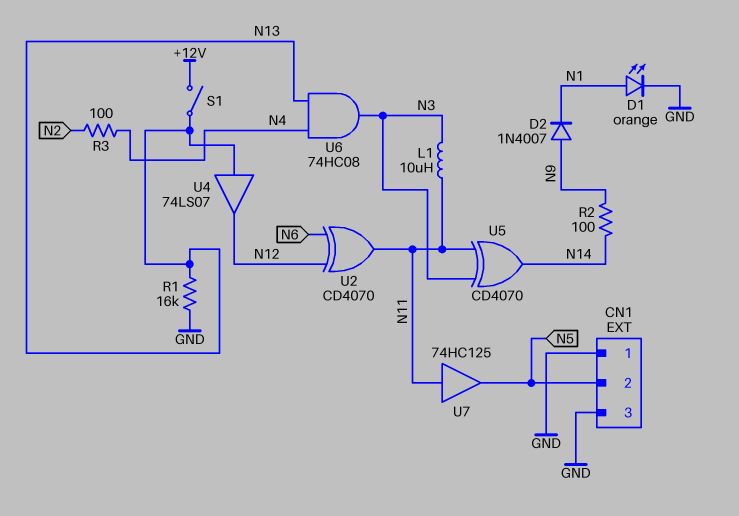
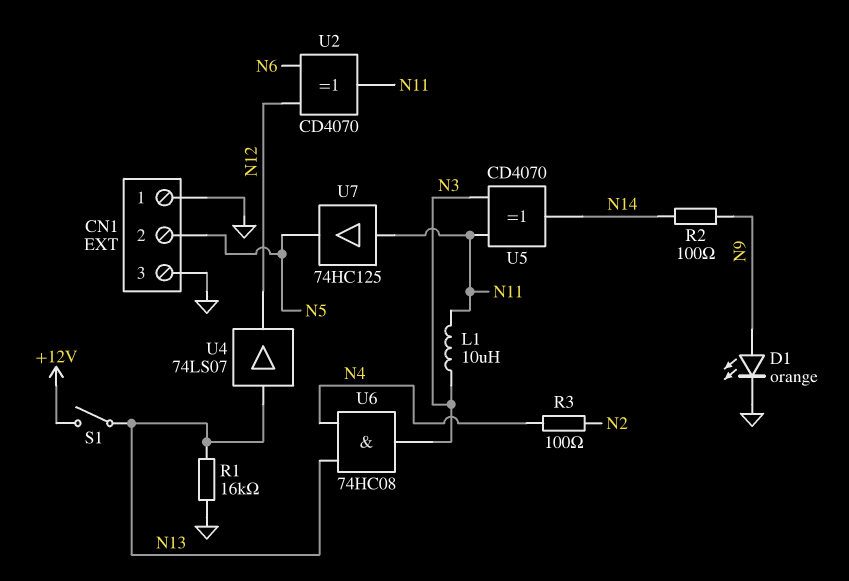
D1: LED orange (A N1, K GND) -> LED orange (A N9, K GND)
D2: diode 1N4007 (A N9, K N1) -> none

